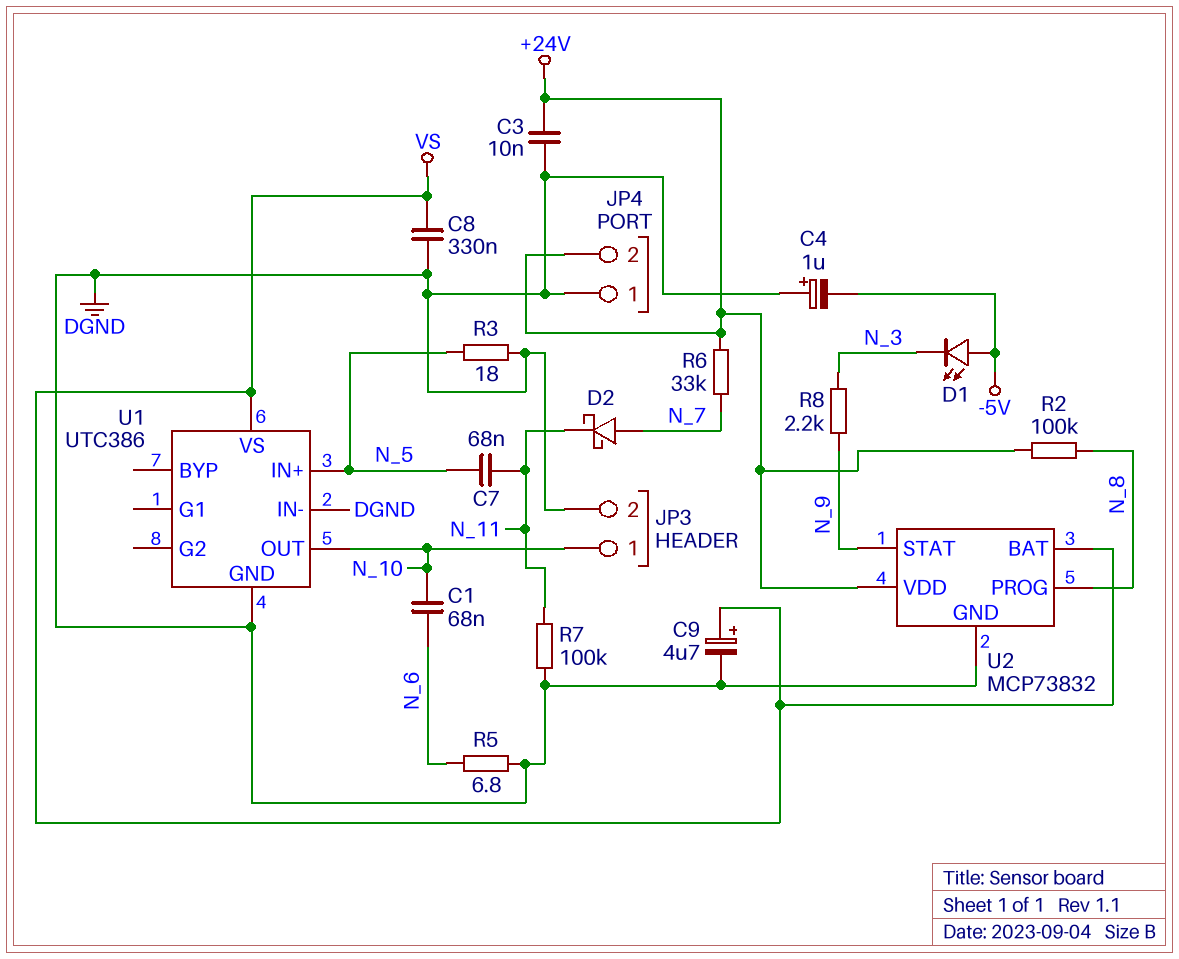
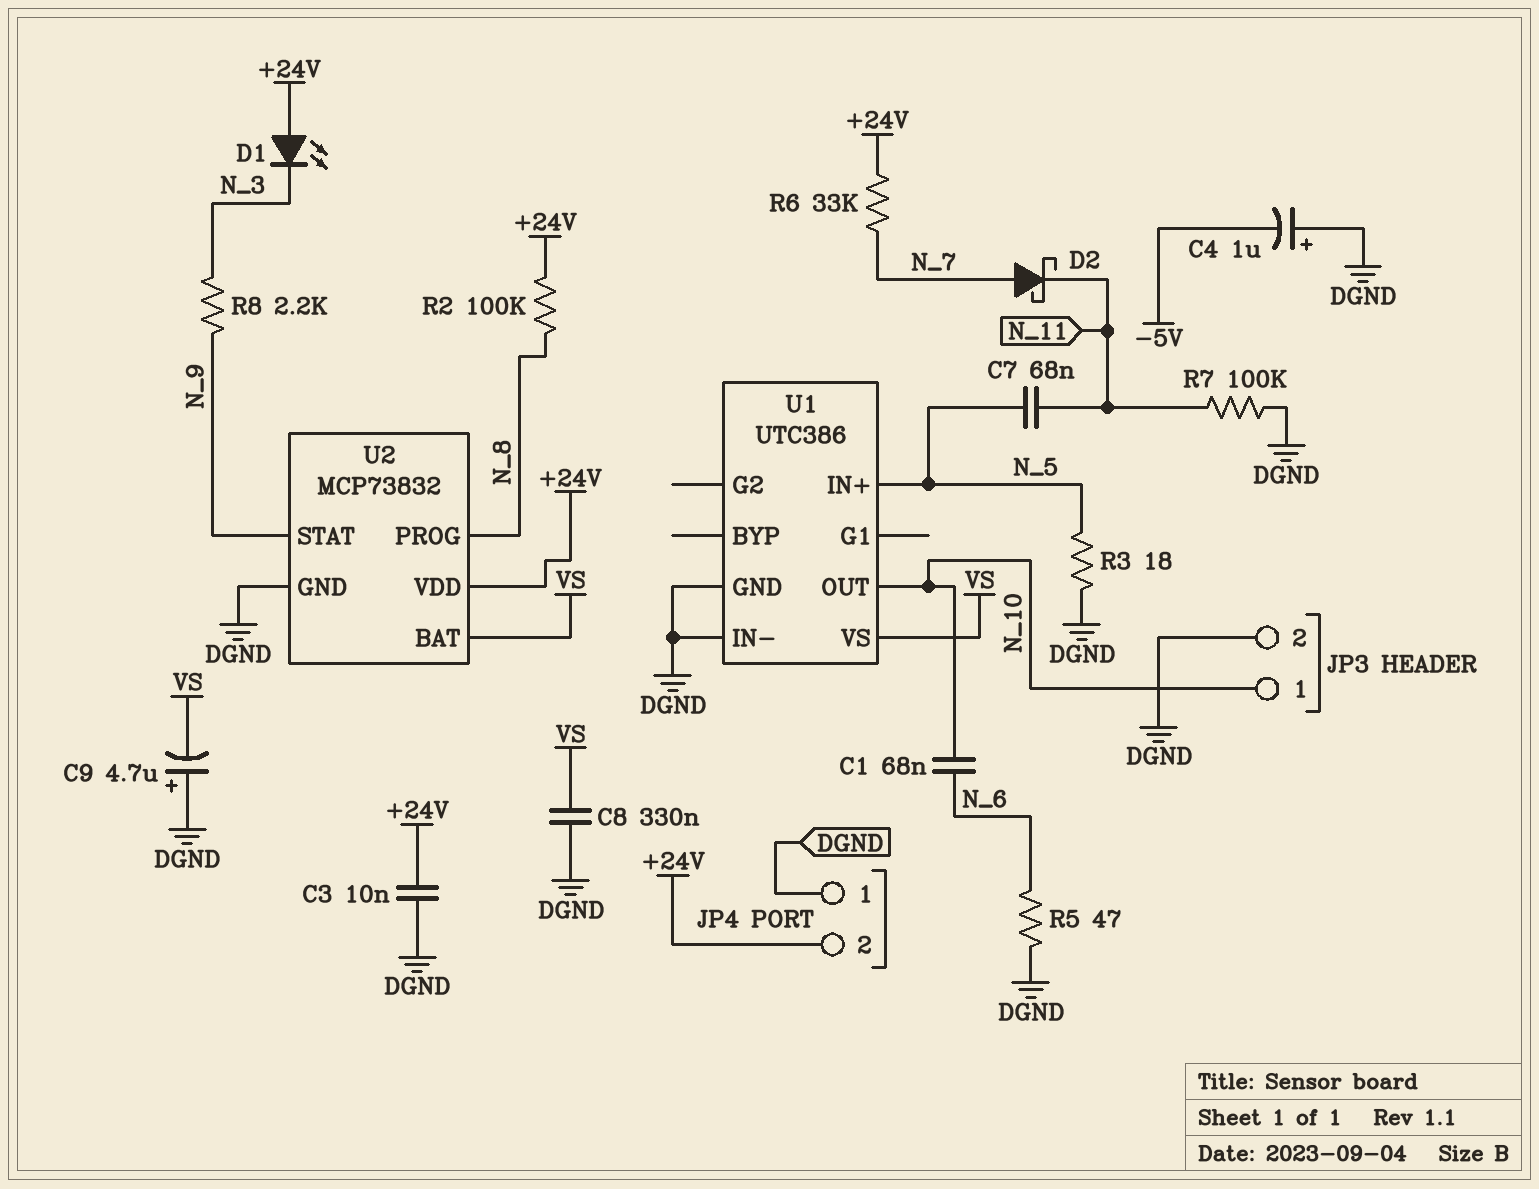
C9: 4.7uF (plus VS, minus DGND) -> 4.7uF (plus DGND, minus VS)
D1: LED (A -5V, K N_3) -> LED (A +24V, K N_3)
R5: 6.8 (DGND, N_6) -> 47 (DGND, N_6)

